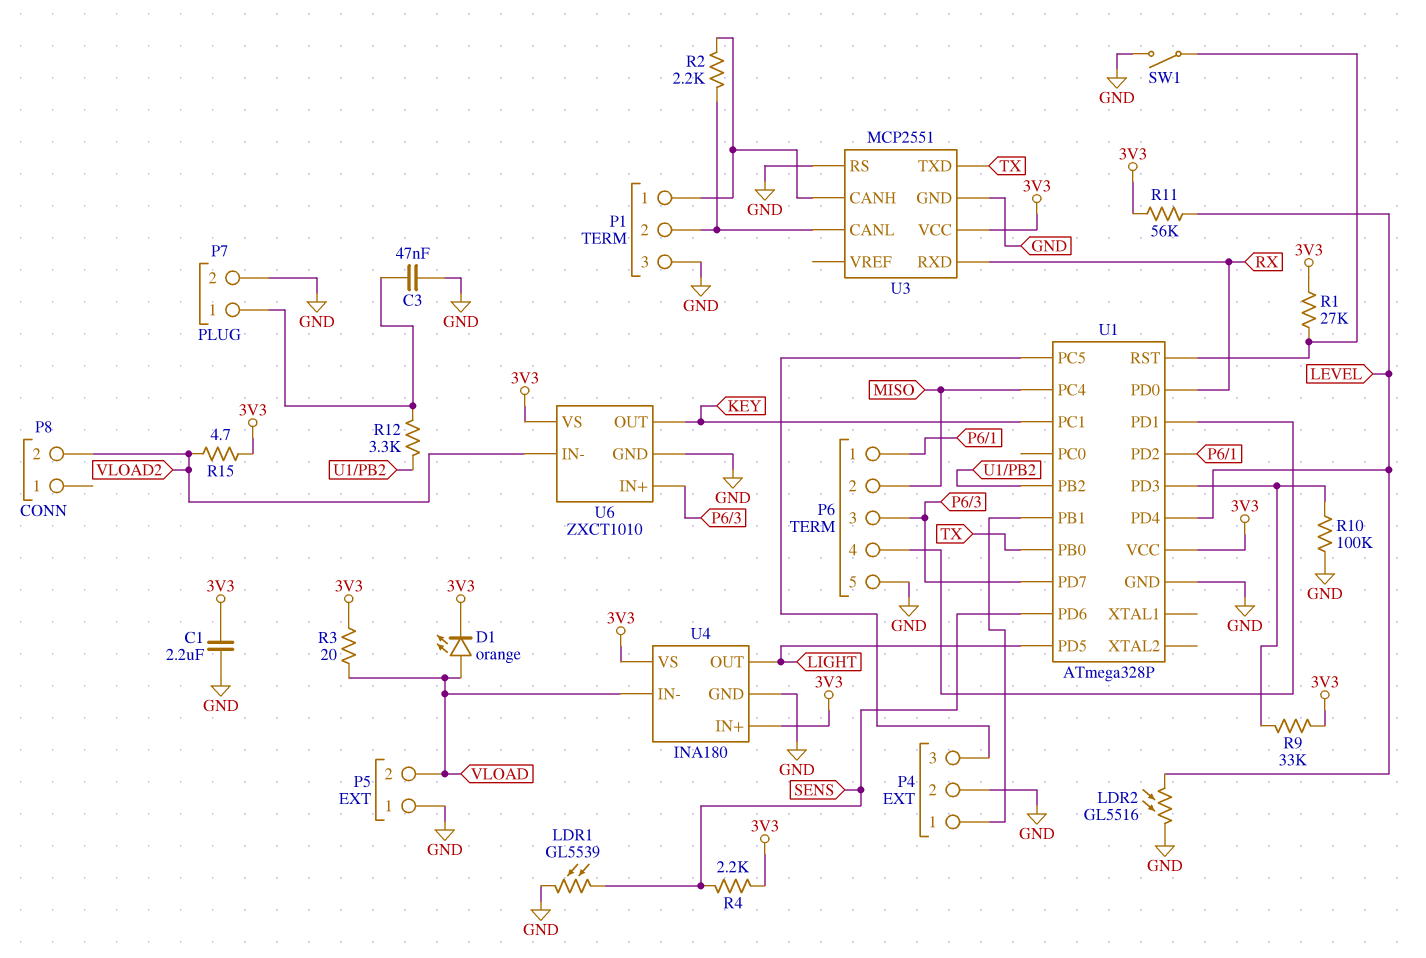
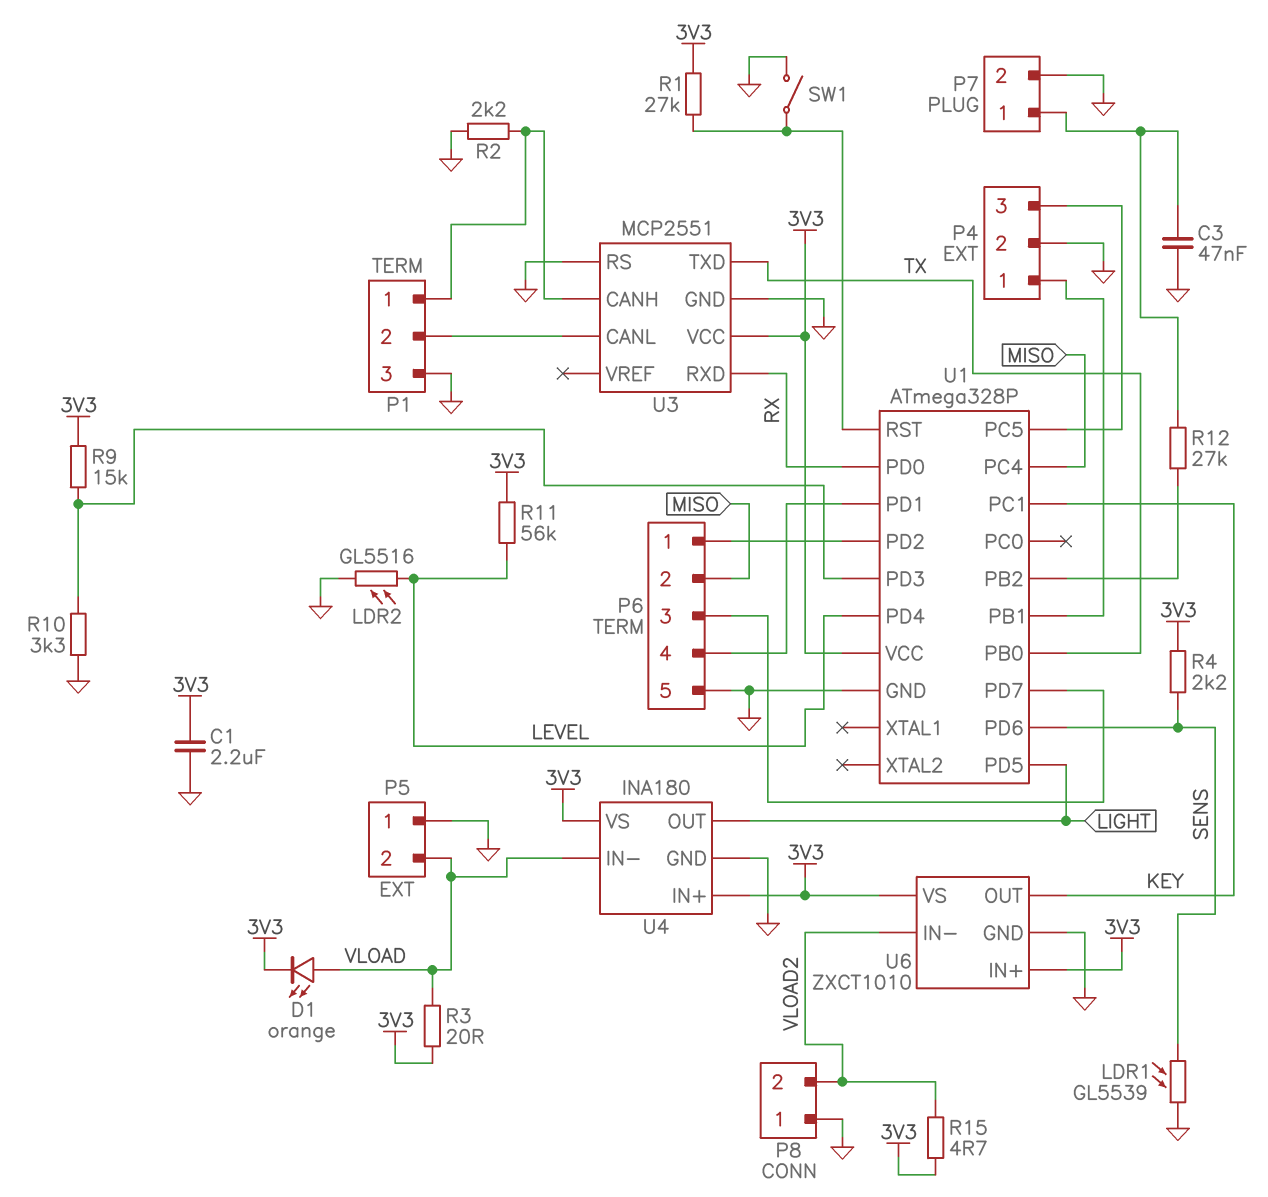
P8 pin 1: none -> GND
R2: 2.2k (P1/1, P1/2) -> 2.2k (GND, P1/1)
R9: 33k (3V3, U1/PD3) -> 15k (3V3, U1/PD3)
R10: 100k (GND, U1/PD3) -> 3.3k (GND, U1/PD3)
R12: 3.3k (P7/1, U1/PB2) -> 27k (P7/1, U1/PB2)
U6 pin IN+: P6/3 -> 3V3

